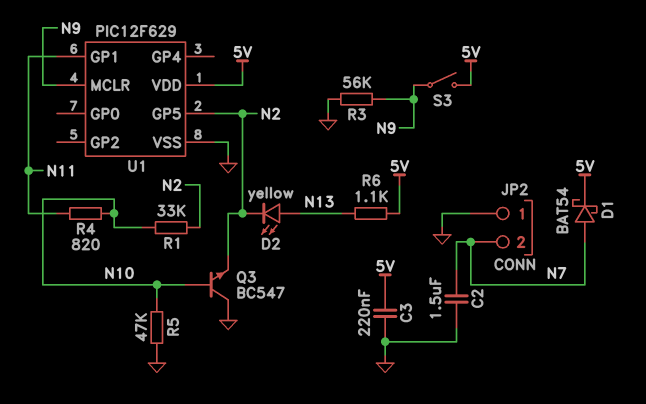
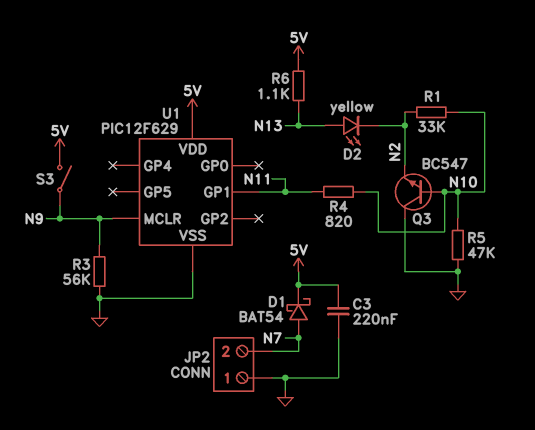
C2: 1.5uF (GND, N7) -> none
U1 pin GP5: N2 -> none

